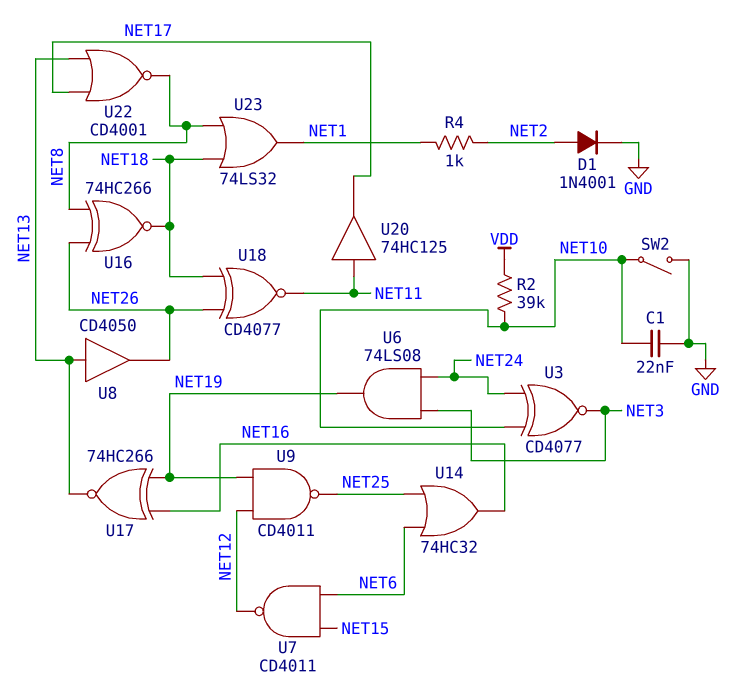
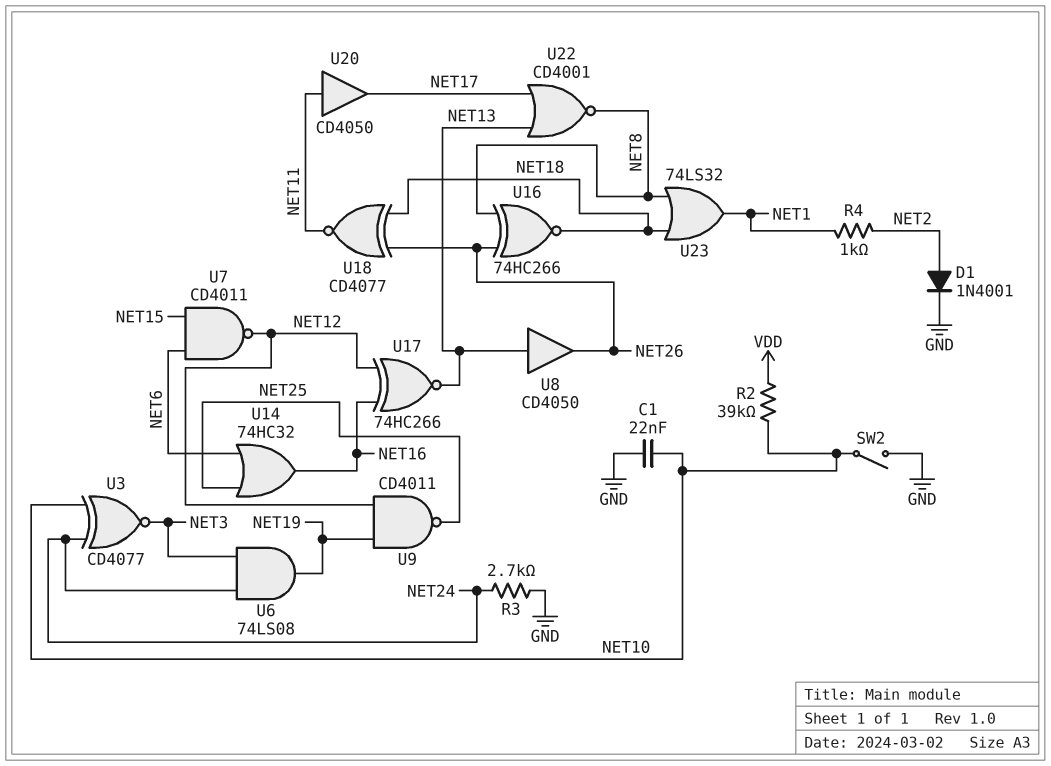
R3: none -> 2.7k (GND, NET24)
U17: XNOR 74HC266 (in NET16, in NET19, out NET13) -> XNOR 74HC266 (in NET12, in NET16, out NET13)
U20: buffer 74HC125 (in NET11, out NET17) -> buffer CD4050 (in NET11, out NET17)

